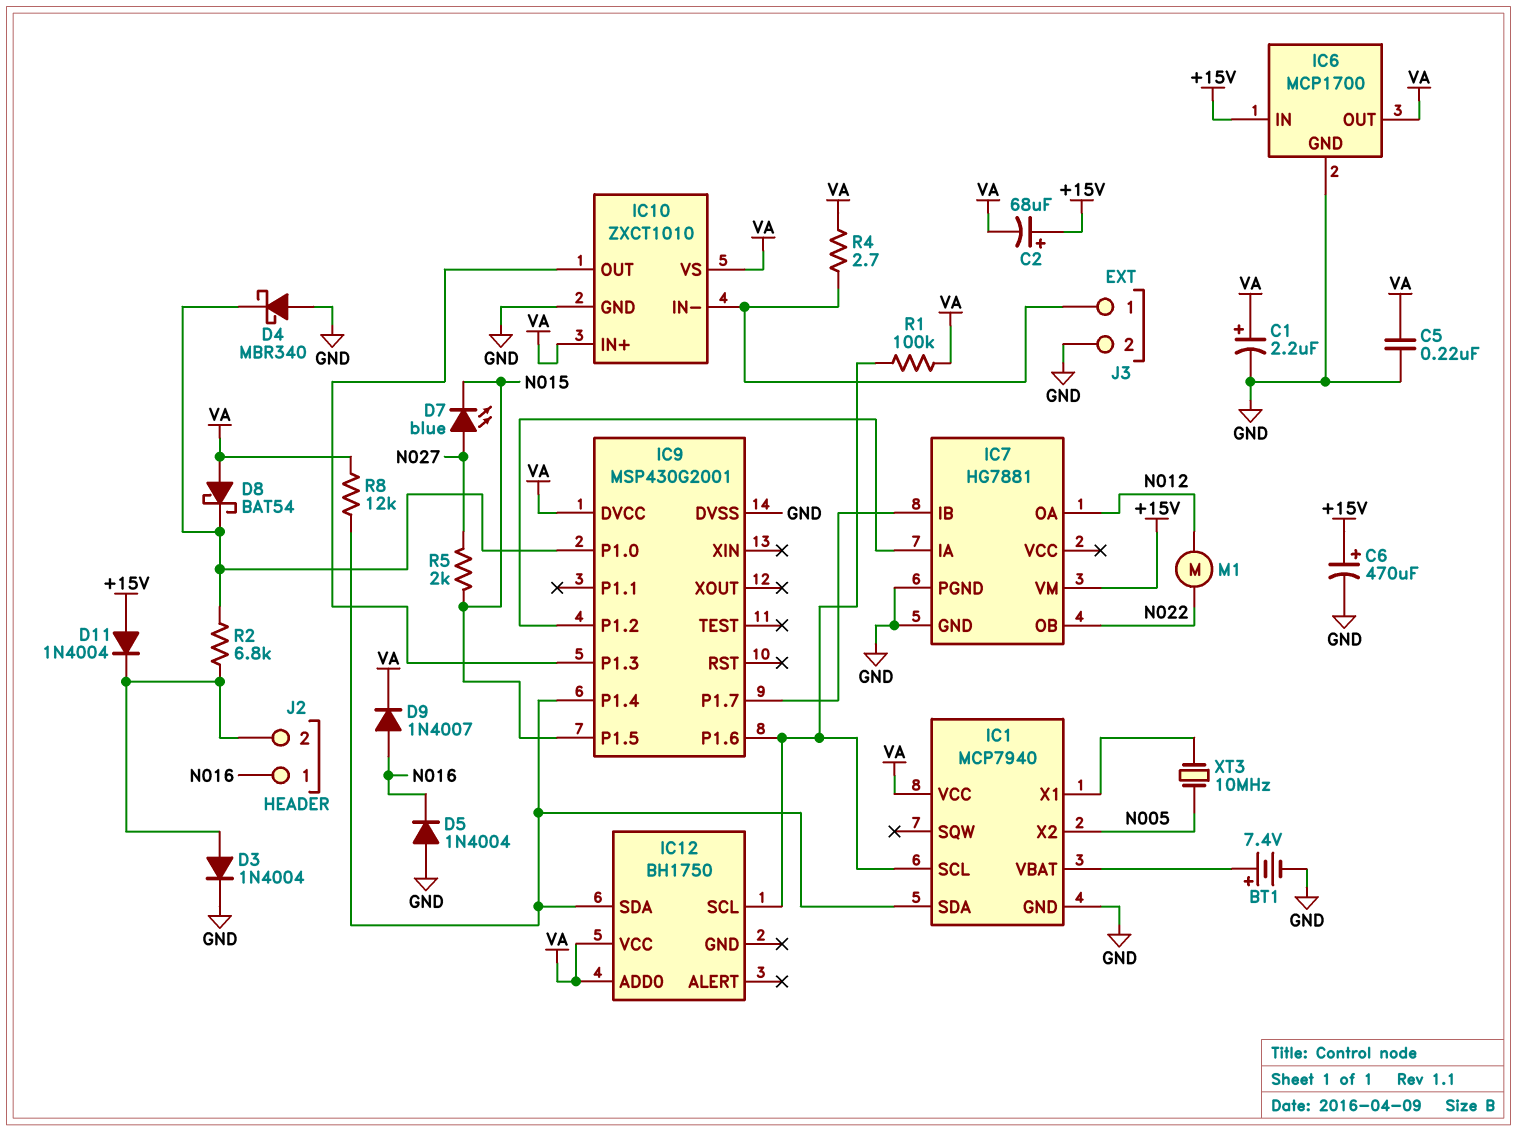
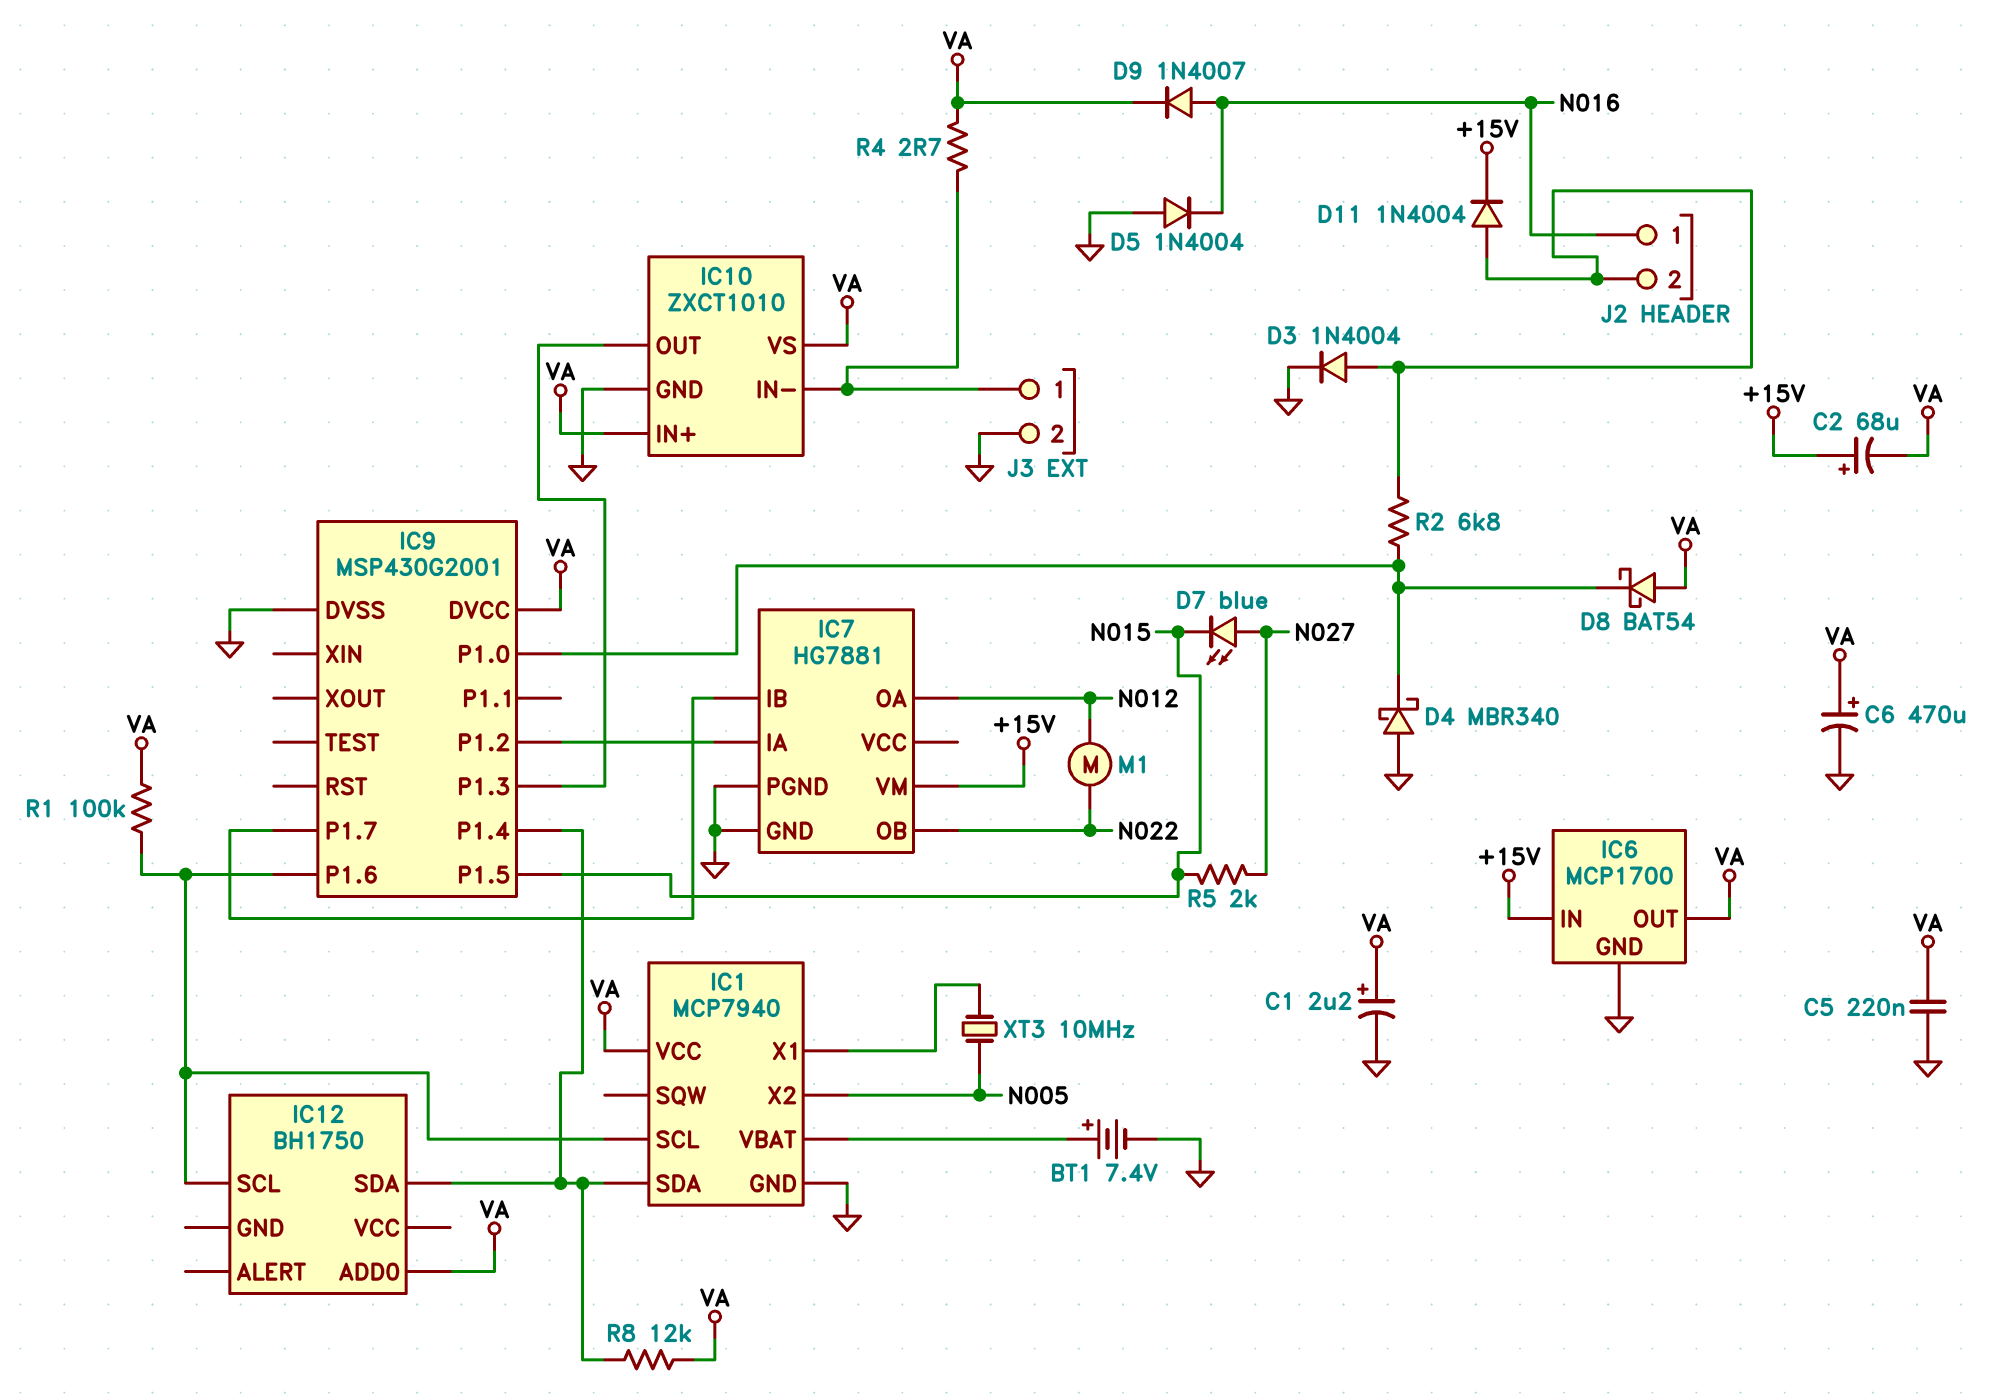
C6: 470uF (plus +15V, minus GND) -> 470uF (plus VA, minus GND)
D11: diode 1N4004 (A +15V, K J2/2) -> diode 1N4004 (A J2/2, K +15V)
IC12 pin VCC: VA -> none

